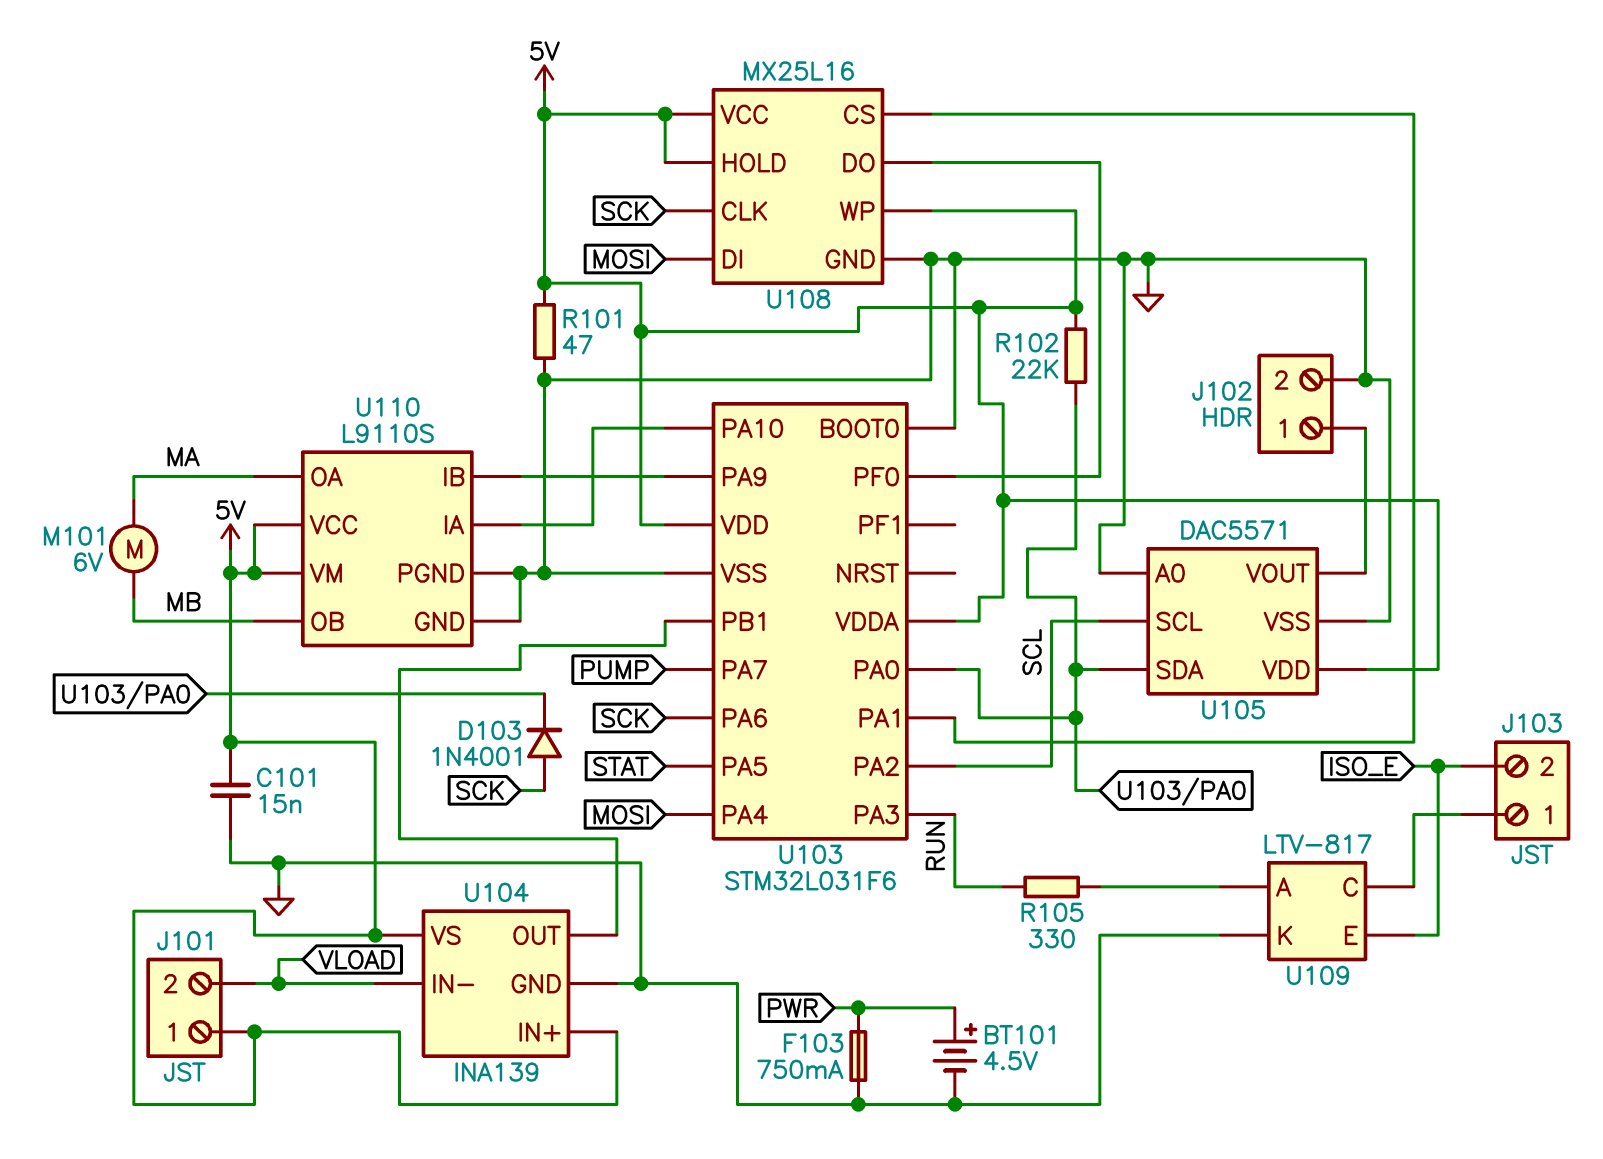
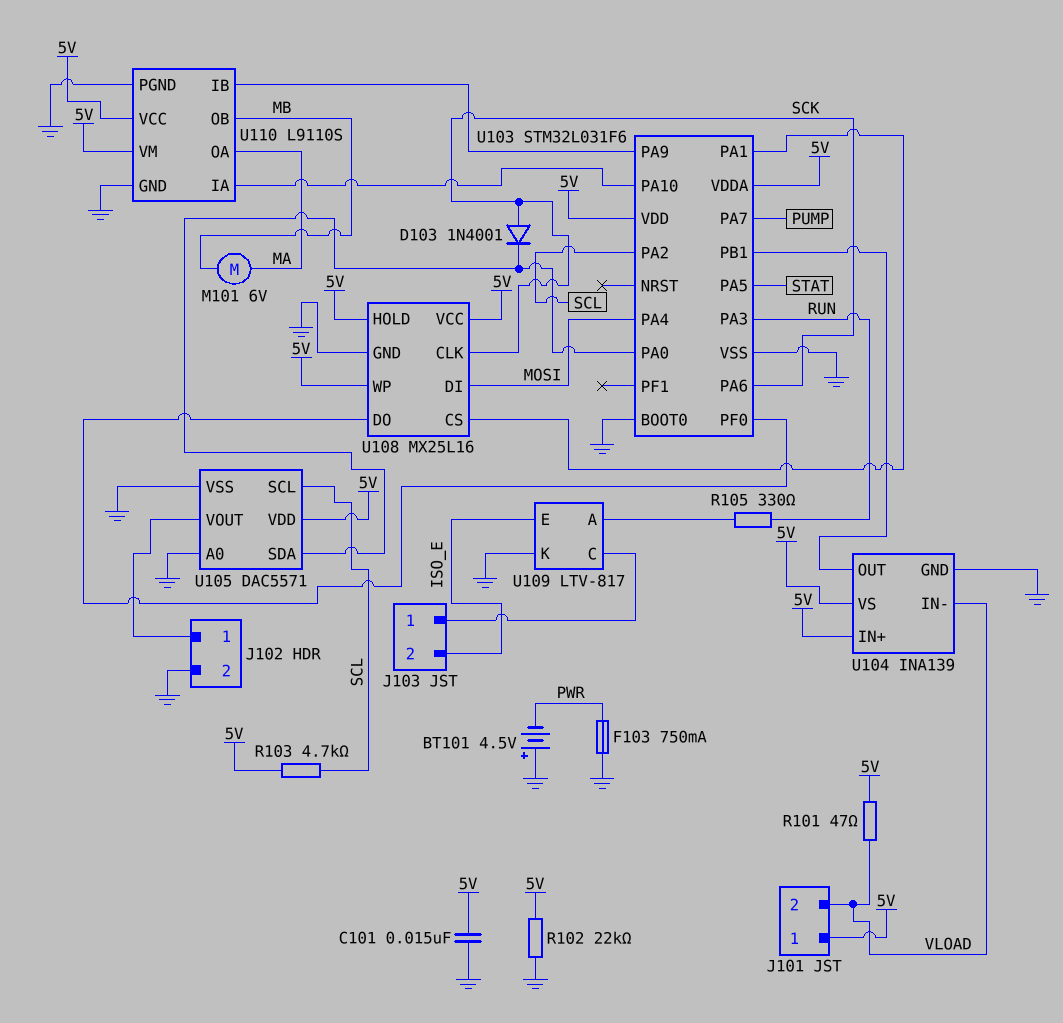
BT101: 4.5V (plus PWR, minus GND) -> 4.5V (plus GND, minus PWR)
R101: 47 (5V, GND) -> 47 (5V, VLOAD)
R102: 22k (5V, U103/PA0) -> 22k (5V, GND)
R103: none -> 4.7k (5V, SCL)

